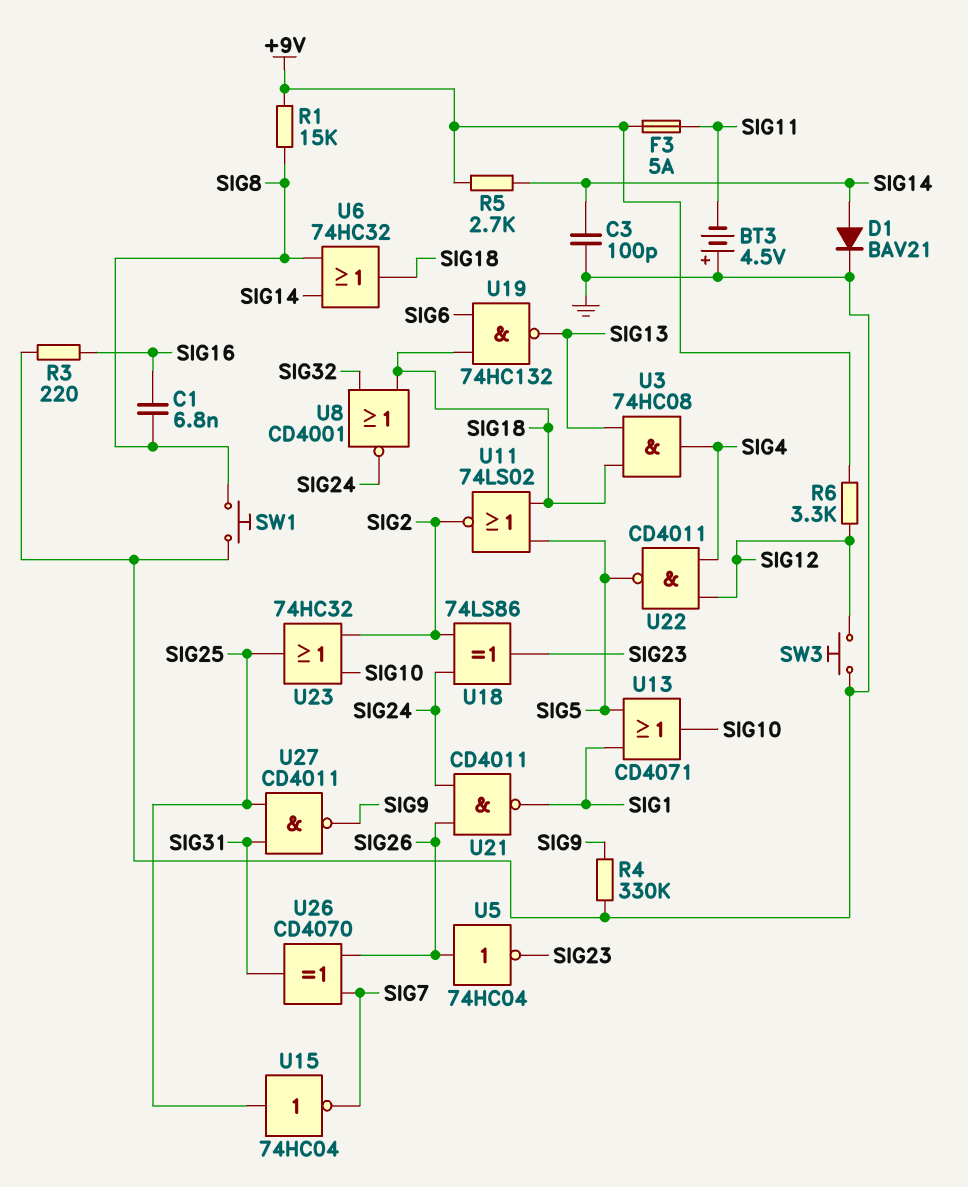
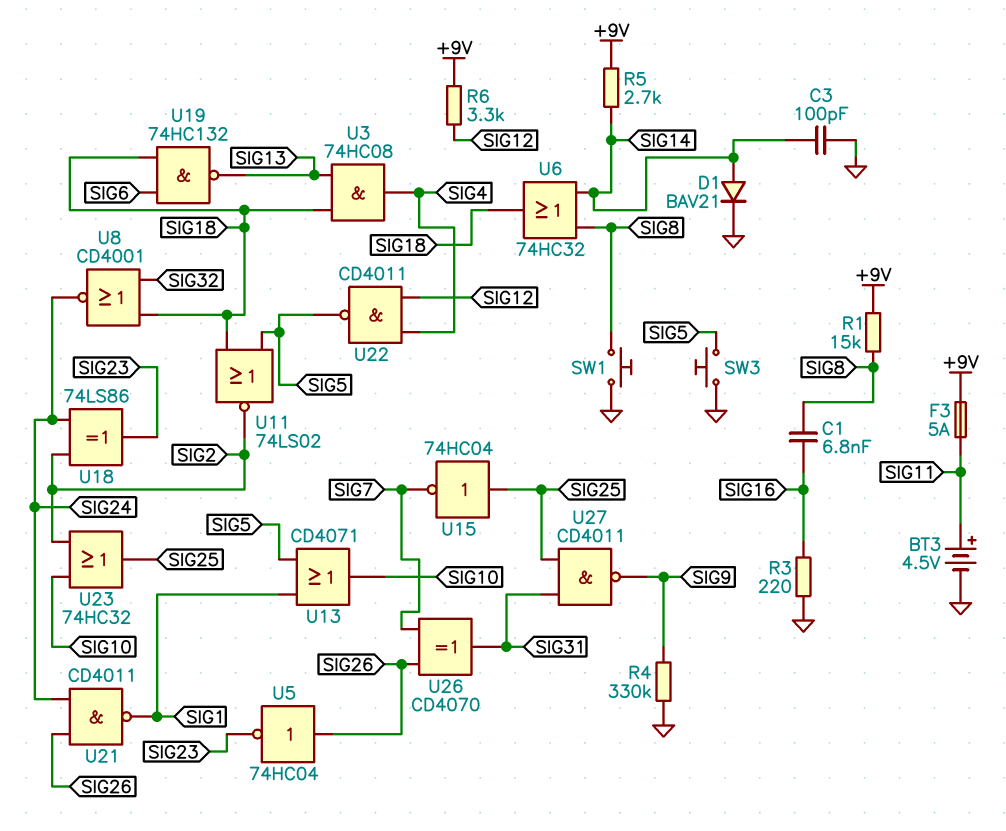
BT3: 4.5V (plus GND, minus SIG11) -> 4.5V (plus SIG11, minus GND)
SW3: button (GND, SIG12) -> button (GND, SIG5)

